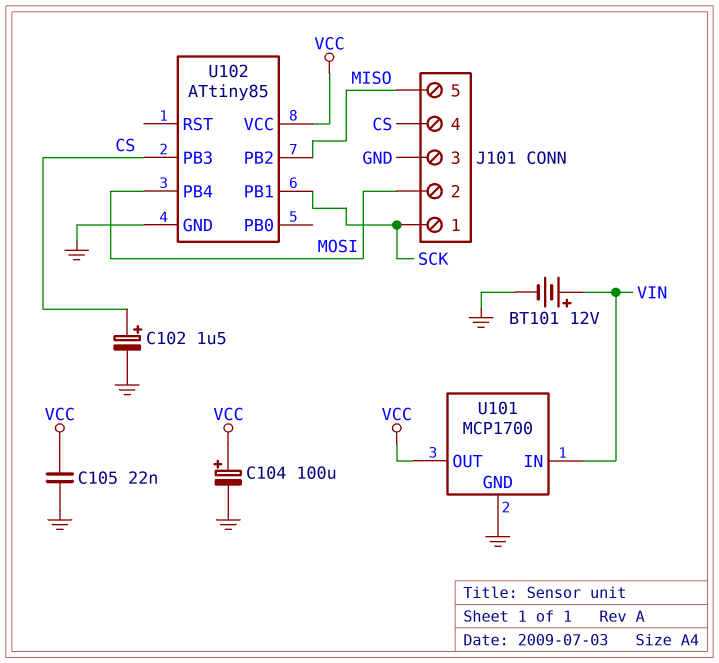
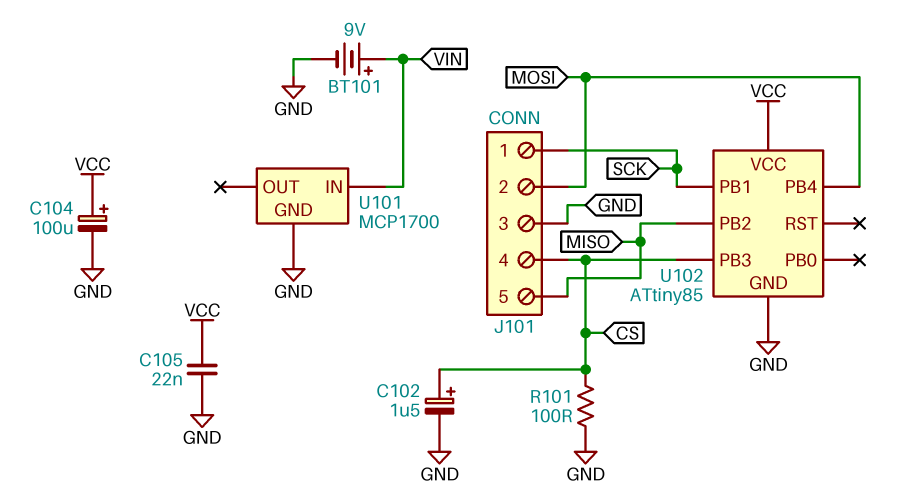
BT101: 12V (plus VIN, minus GND) -> 9V (plus VIN, minus GND)
R101: none -> 100 (CS, GND)
U101 pin OUT: VCC -> none

